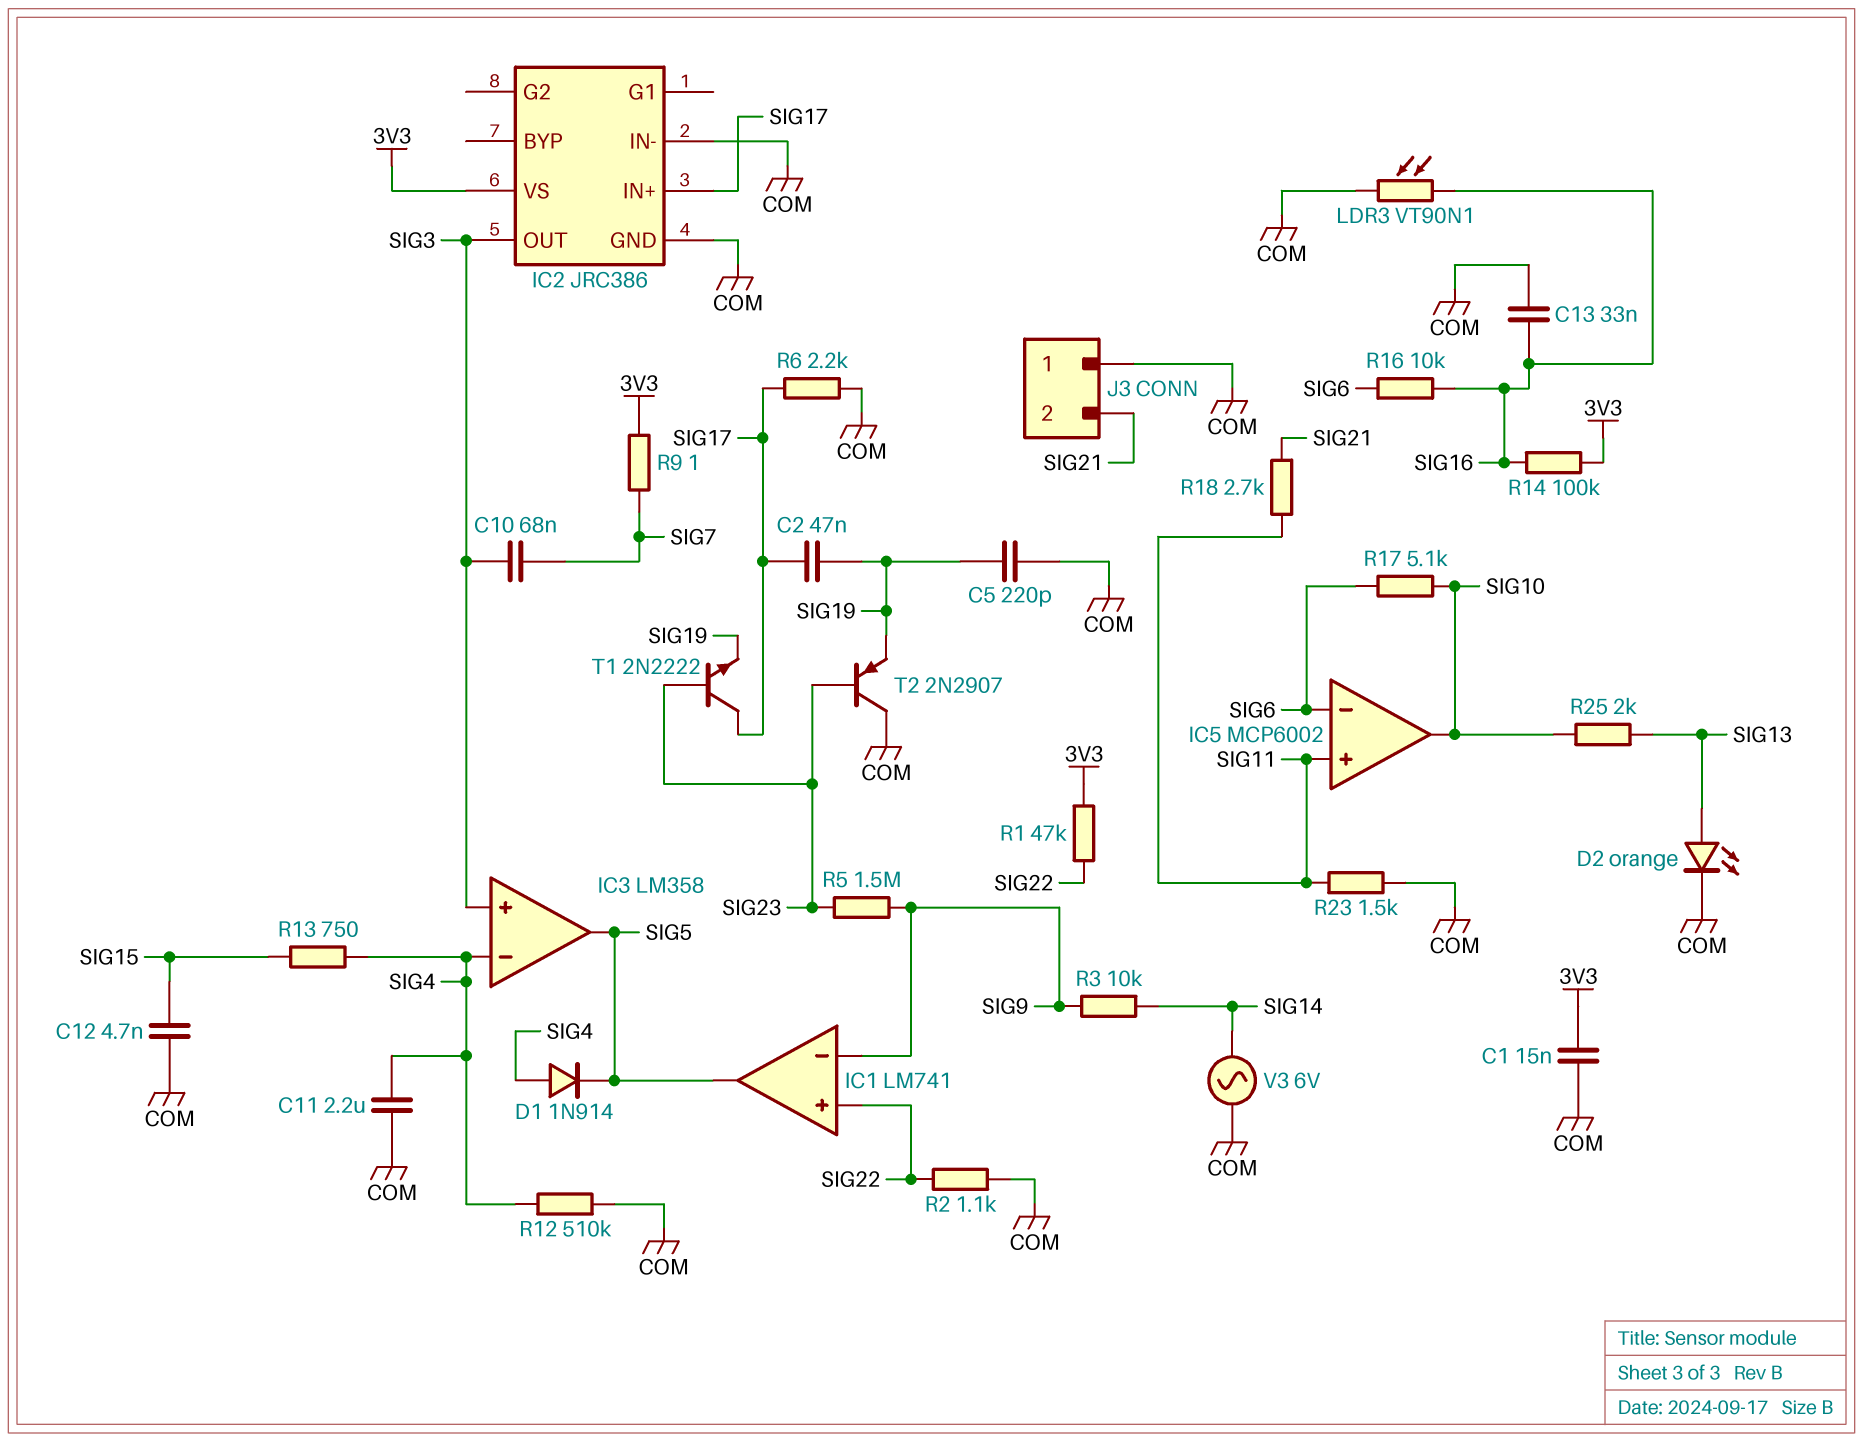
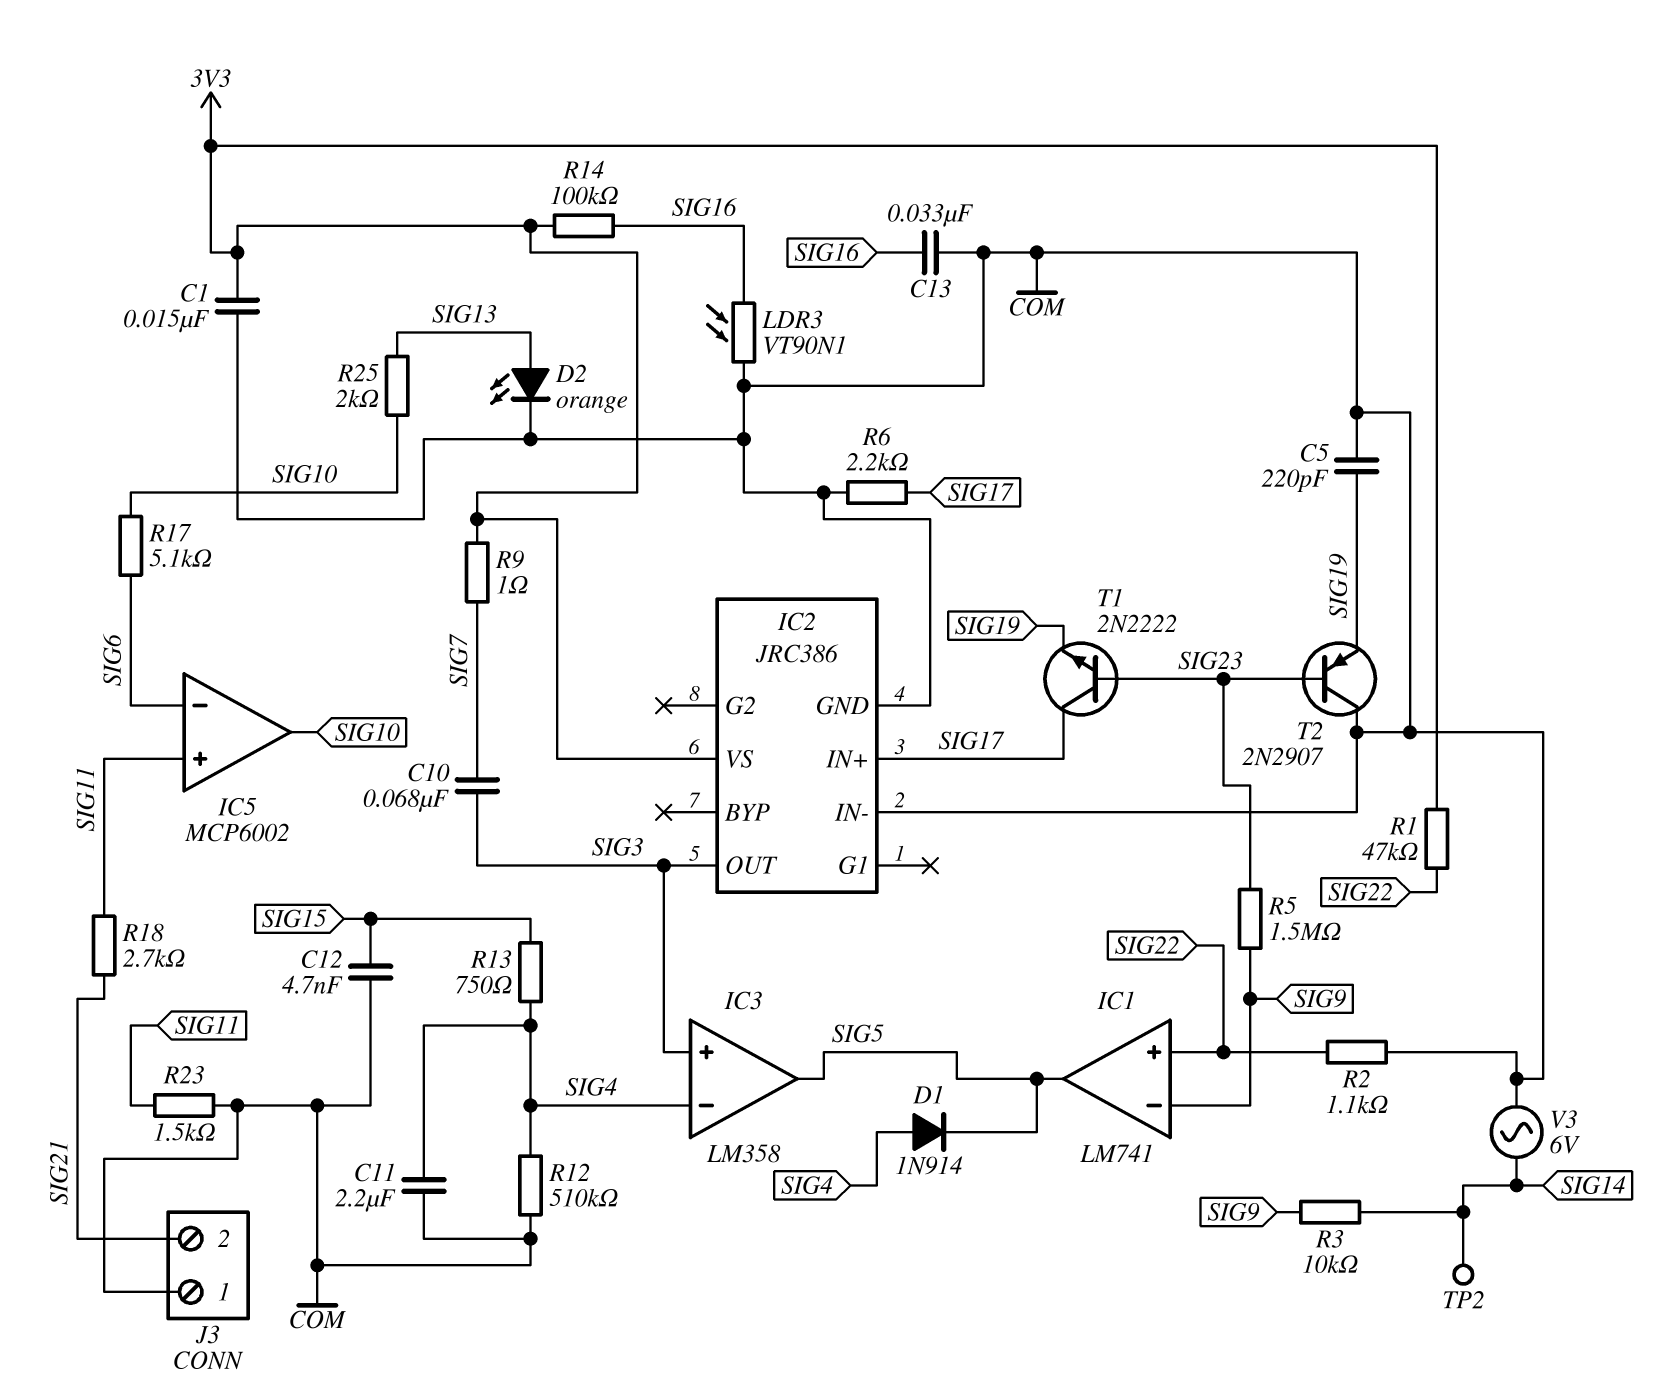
C2: 47nF (SIG17, SIG19) -> none
R16: 10k (SIG6, SIG16) -> none
TP2: none -> test point (SIG14)

